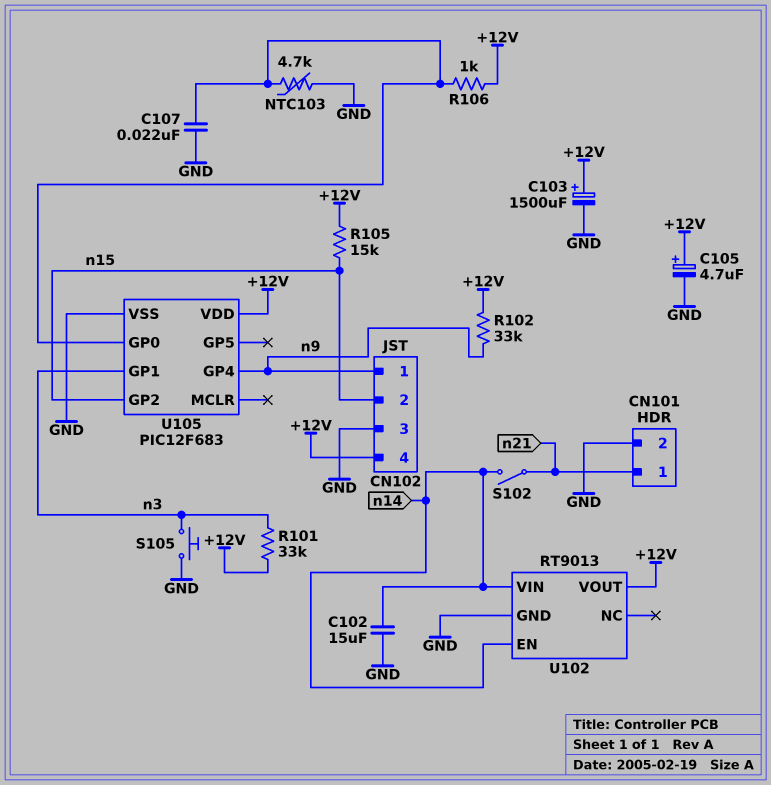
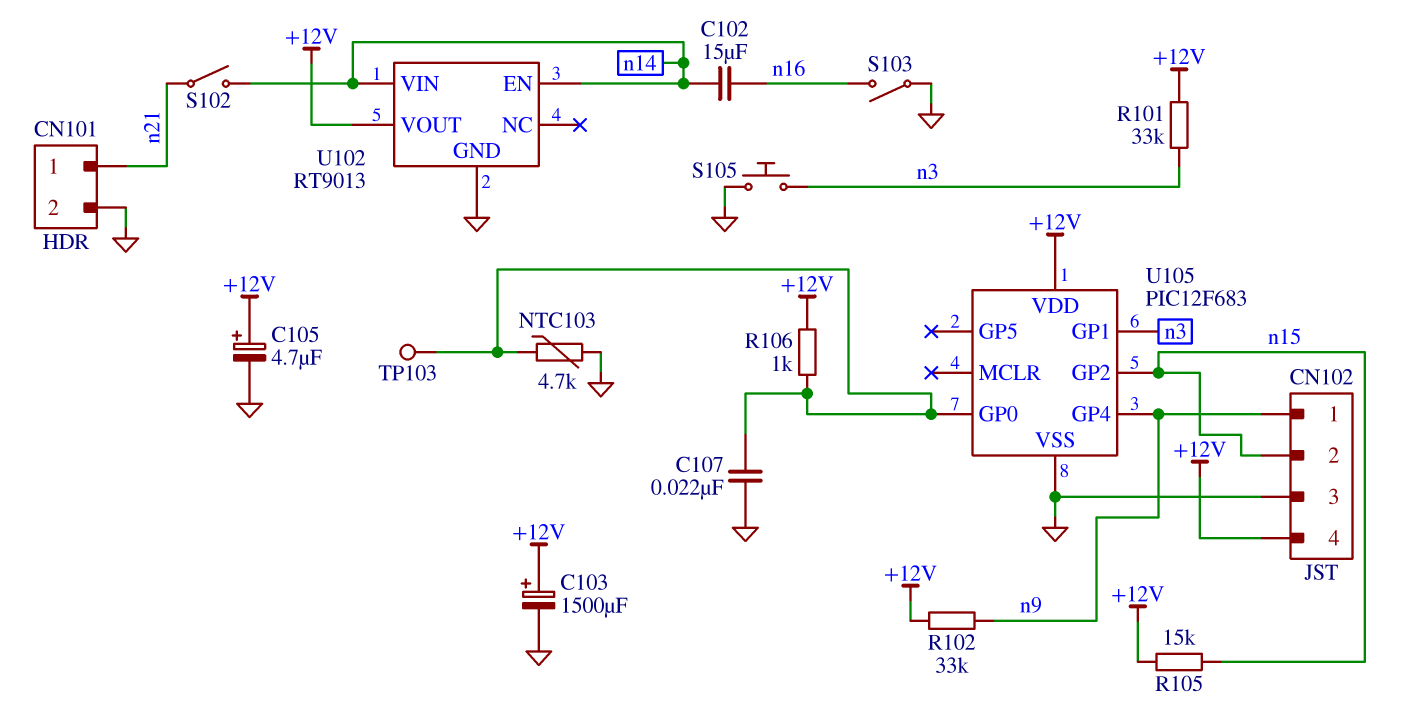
C102: 15uF (GND, n14) -> 15uF (n14, n16)
S103: none -> switch (GND, n16)
TP103: none -> test point (U105/GP0)

